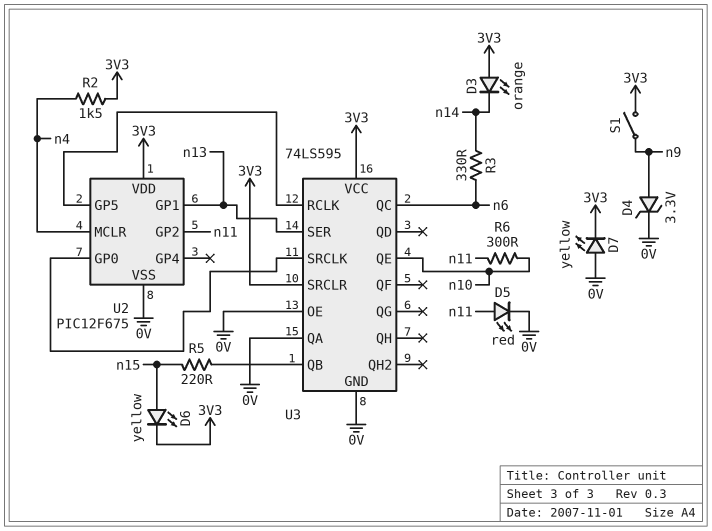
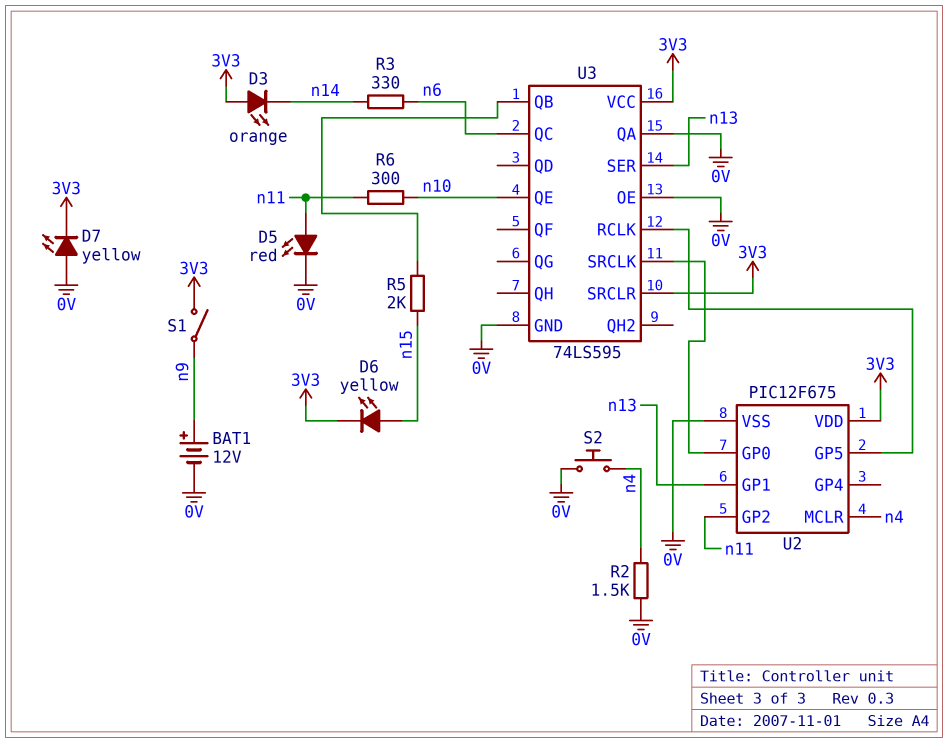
BAT1: none -> 12V (plus n9, minus 0V)
D4: zener 3.3V (A n9, K 0V) -> none
R2: 1.5k (3V3, n4) -> 1.5k (0V, n4)
R5: 220 (U3/QB, n15) -> 2k (U3/QB, n15)
S2: none -> button (0V, n4)

